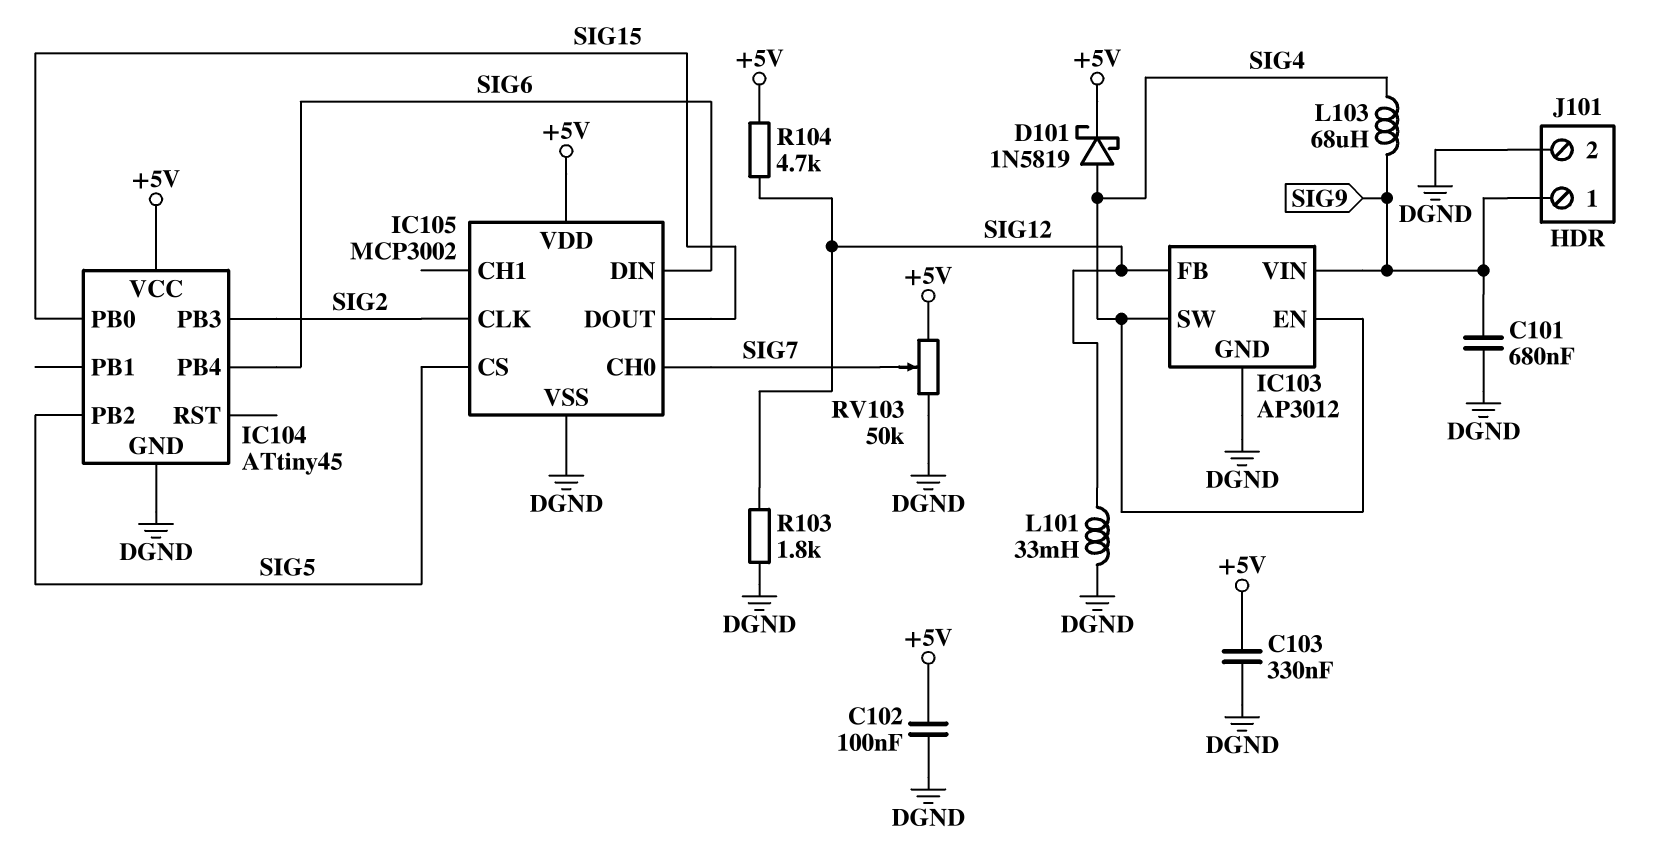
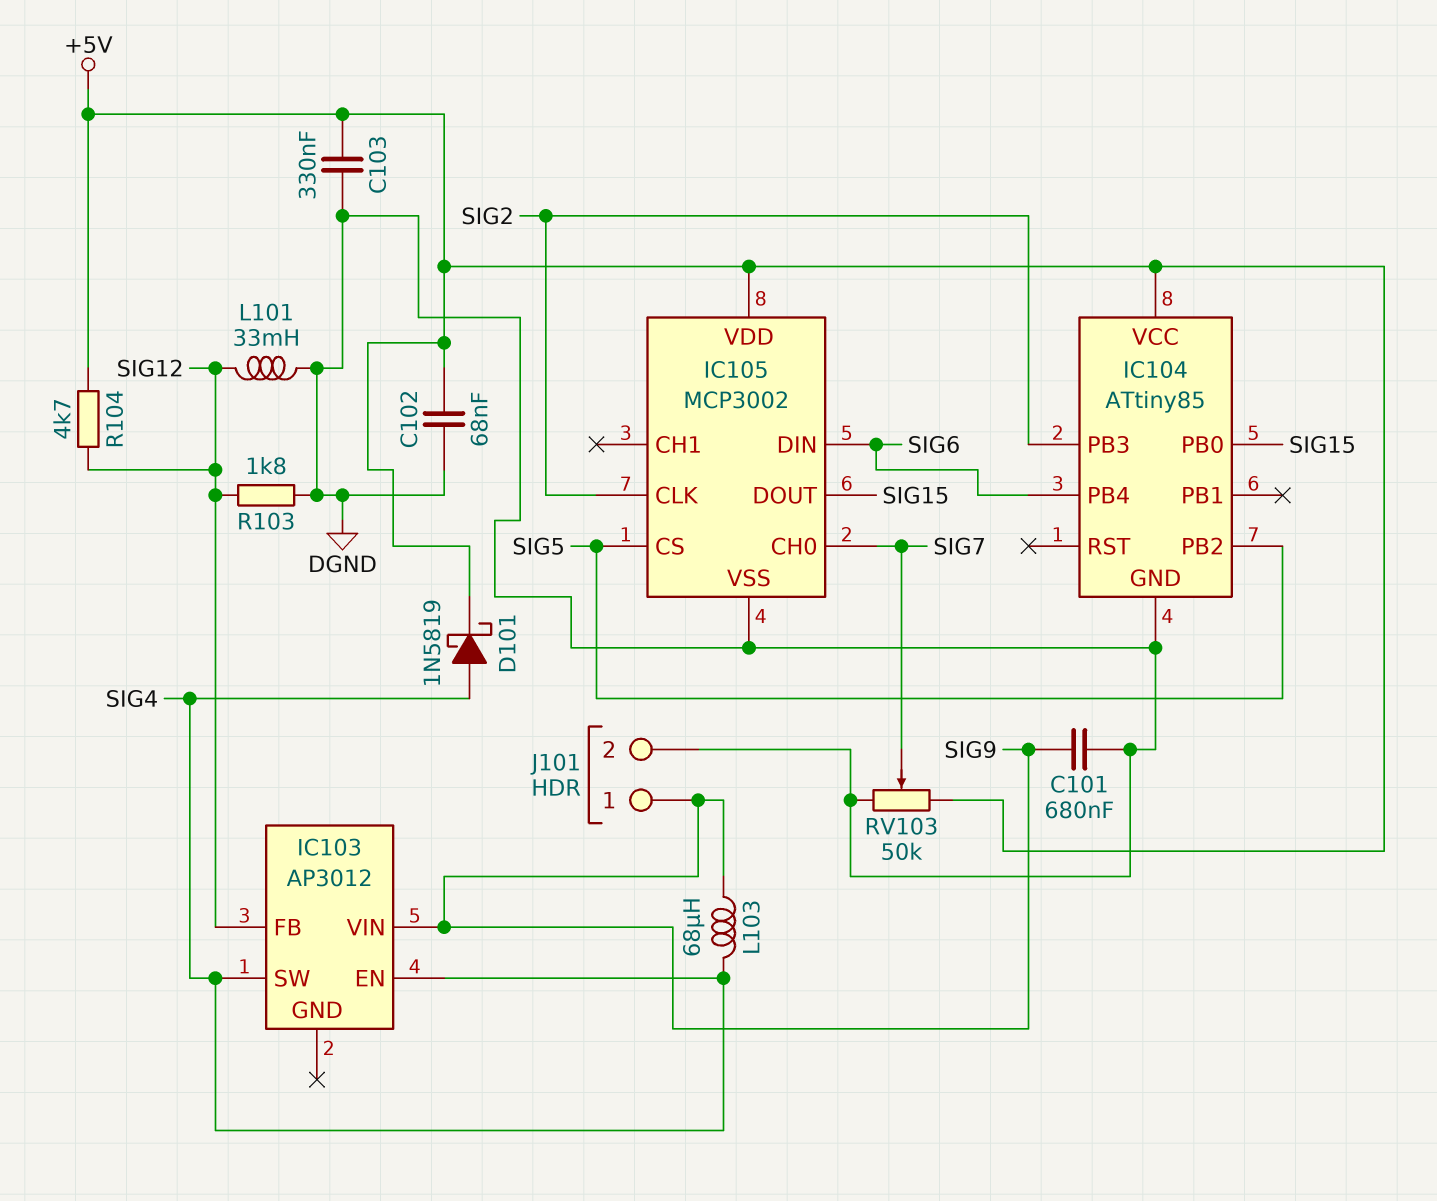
C102: 100nF (+5V, DGND) -> 68nF (+5V, DGND)
IC103 pin GND: DGND -> none
IC104: ATtiny45 -> ATtiny85

